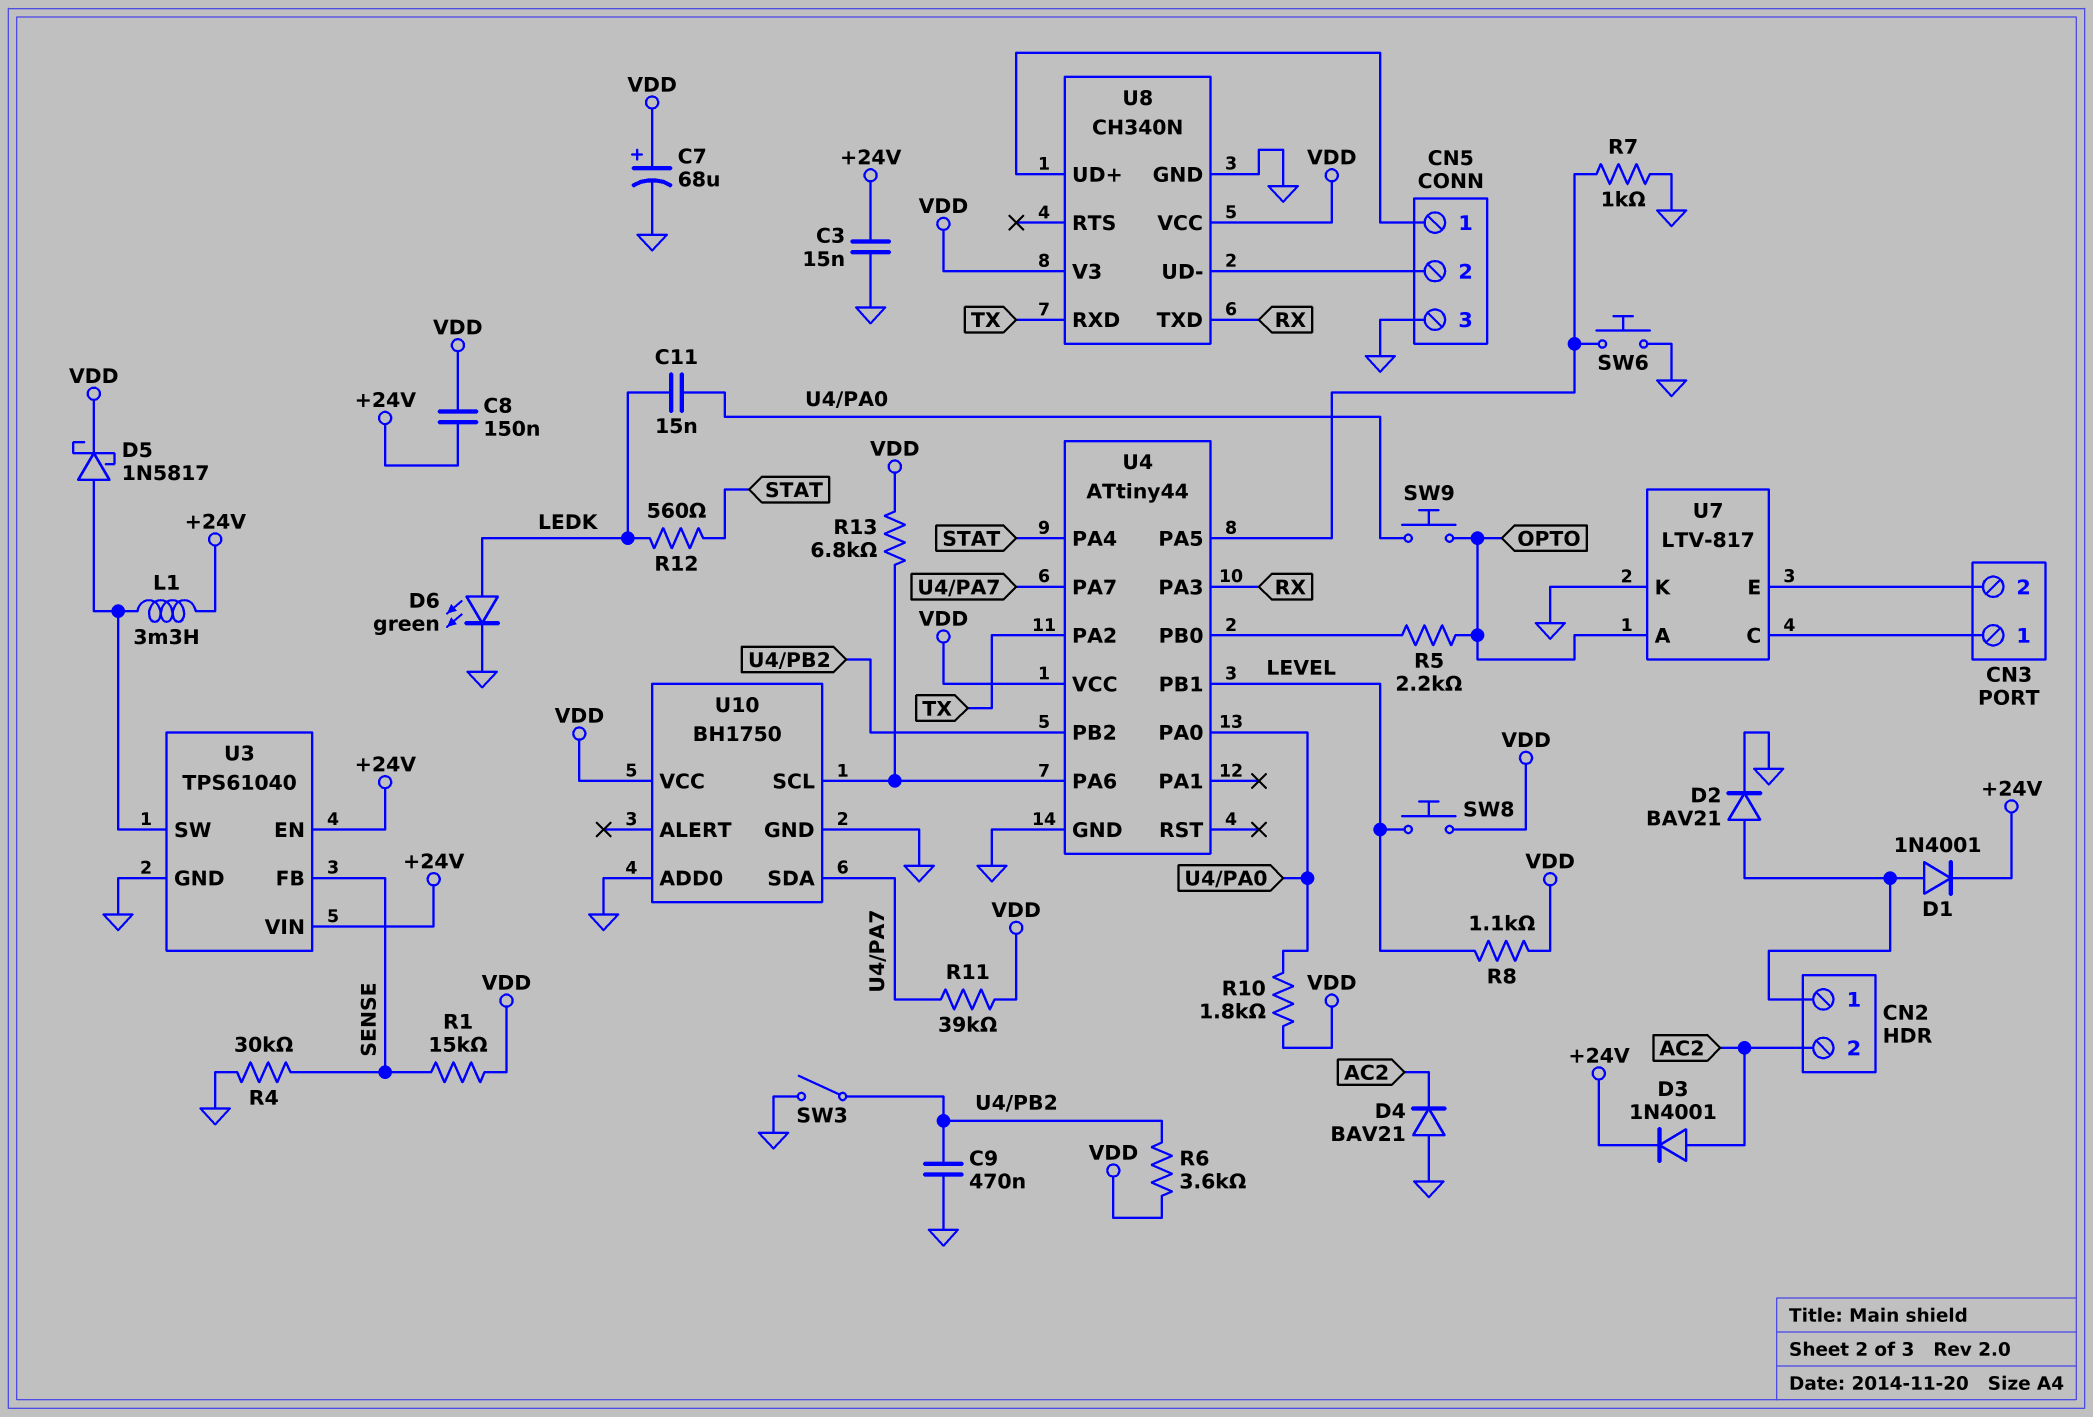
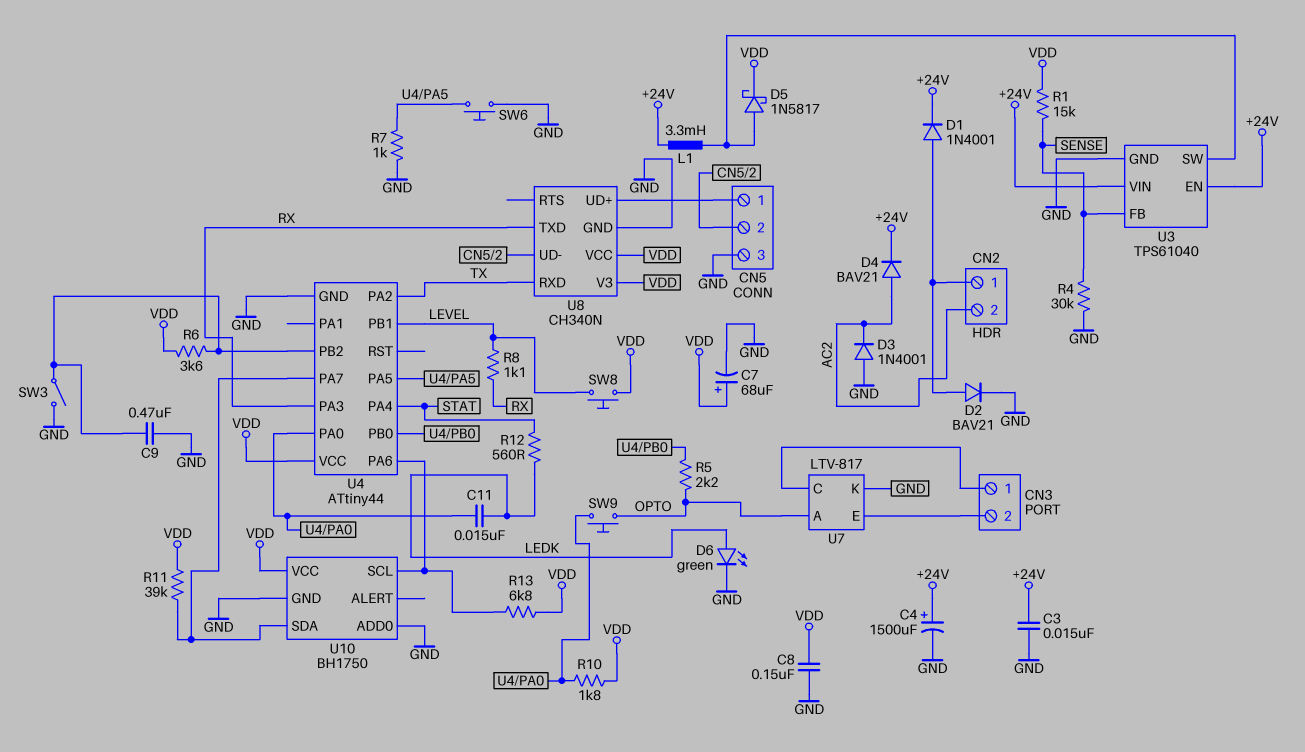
C4: none -> 1500uF (plus +24V, minus GND)
C8: 150nF (+24V, VDD) -> 150nF (GND, VDD)
D3: diode 1N4001 (A AC2, K +24V) -> diode 1N4001 (A GND, K AC2)
D4: diode BAV21 (A GND, K AC2) -> diode BAV21 (A AC2, K +24V)
R8: 1.1k (LEVEL, VDD) -> 1.1k (LEVEL, RX)

